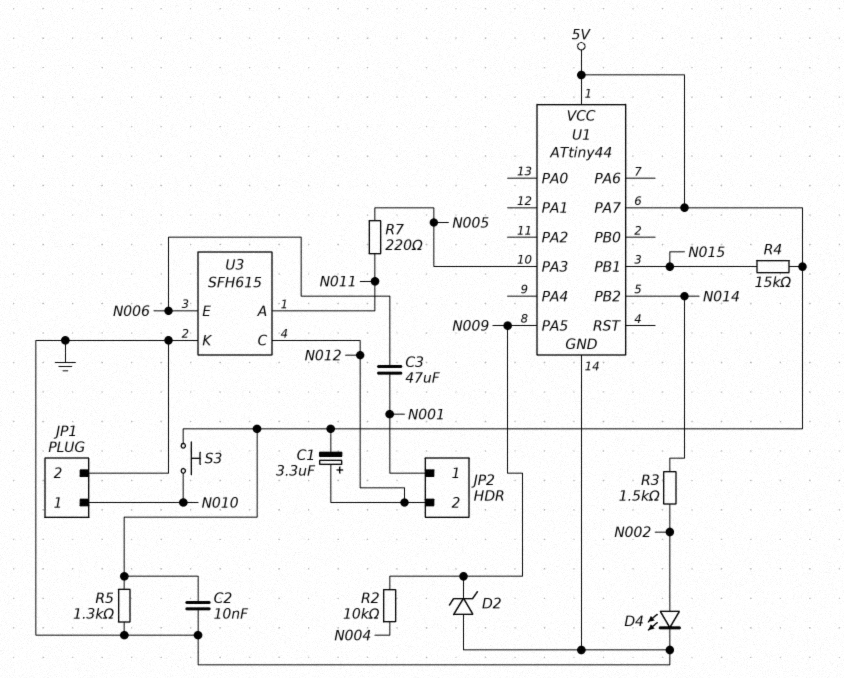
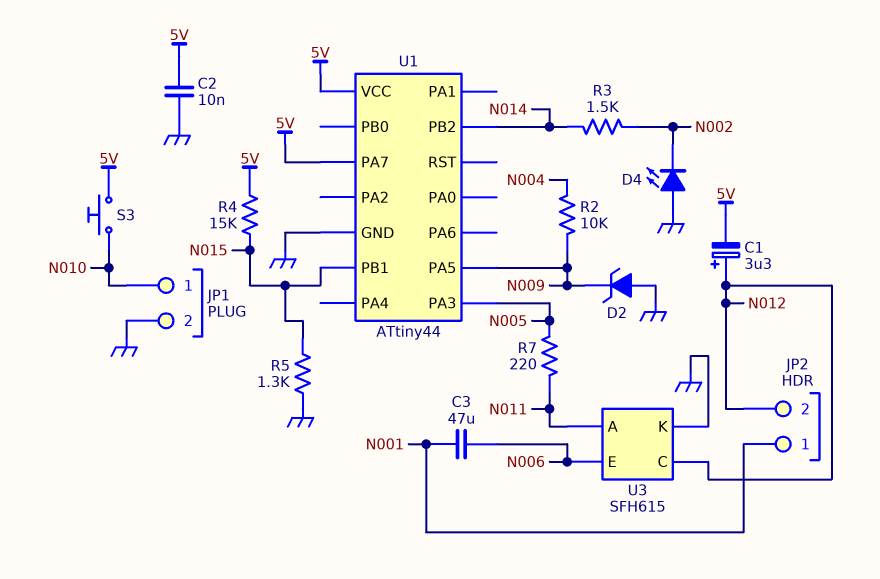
D4: LED (A N002, K GND) -> LED (A GND, K N002)
R5: 1.3k (5V, GND) -> 1.3k (GND, N015)

